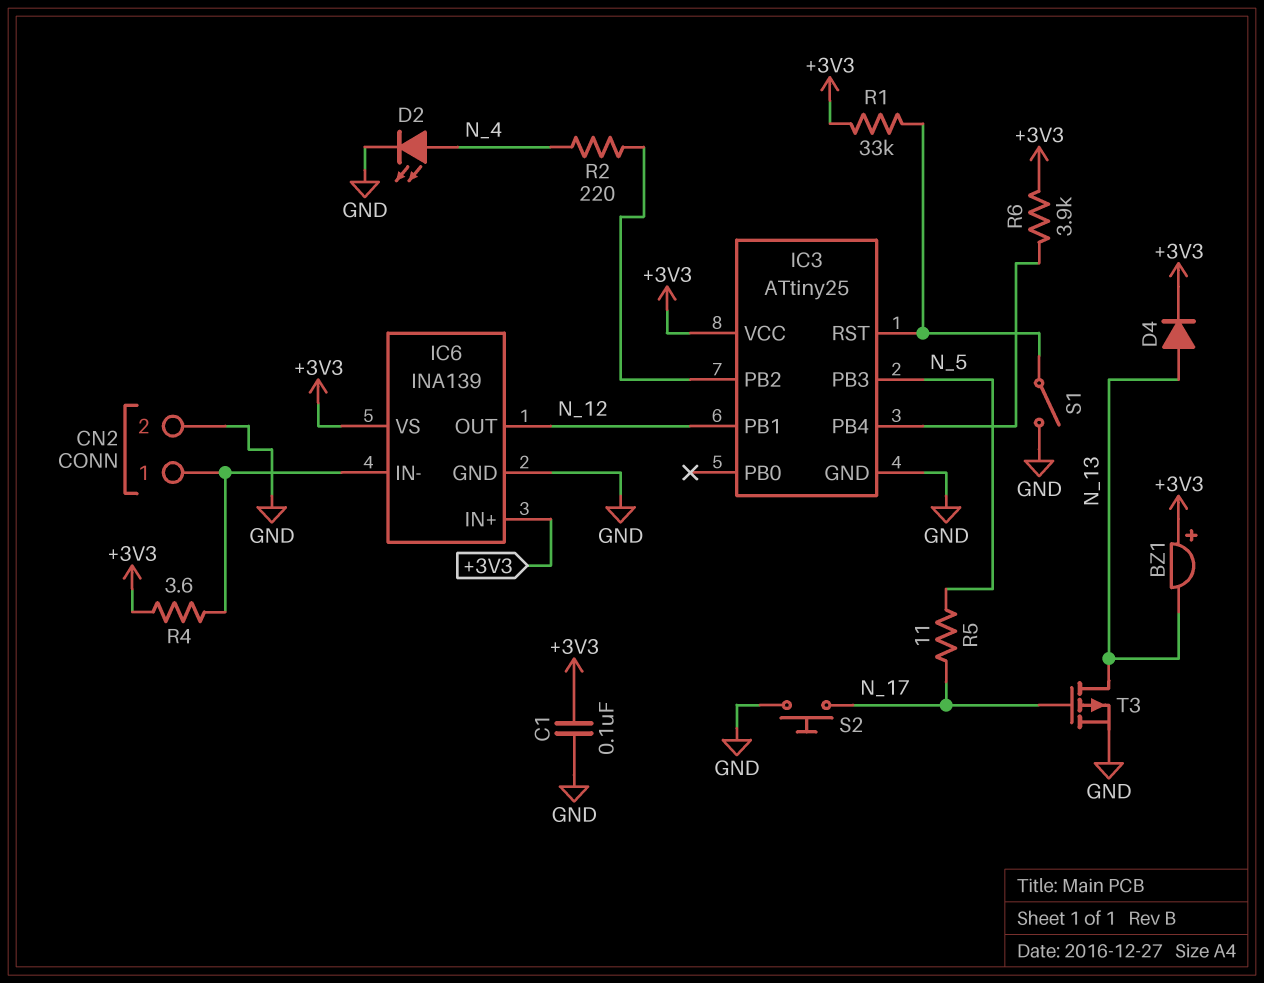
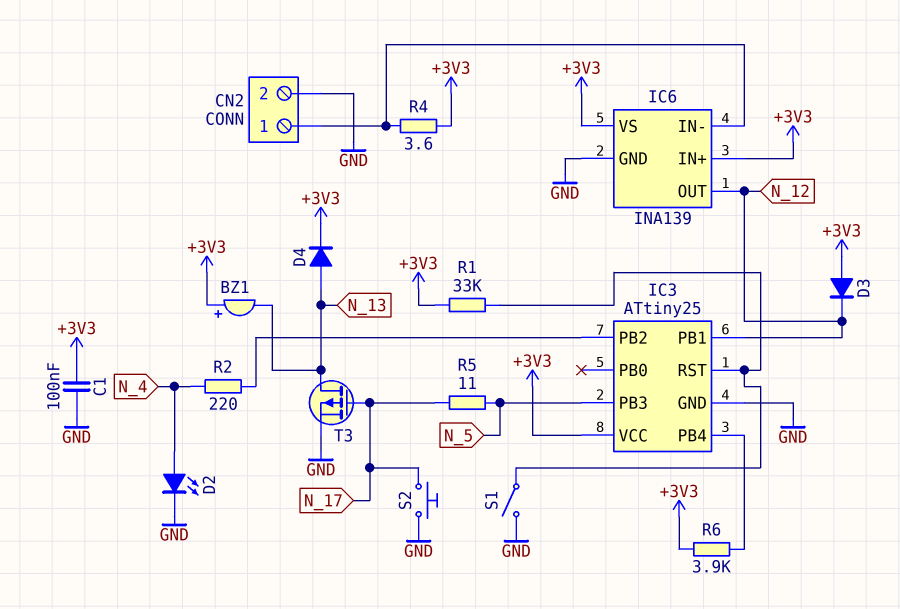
D3: none -> diode (A +3V3, K N_12)

